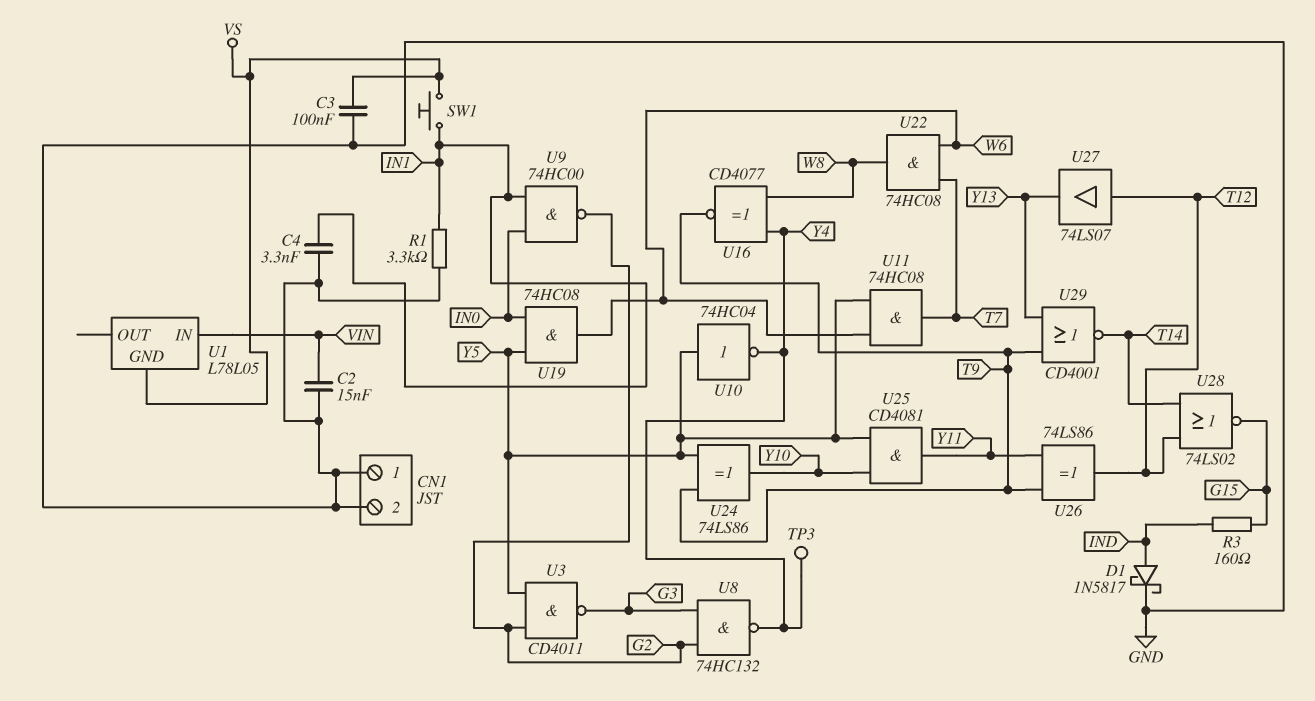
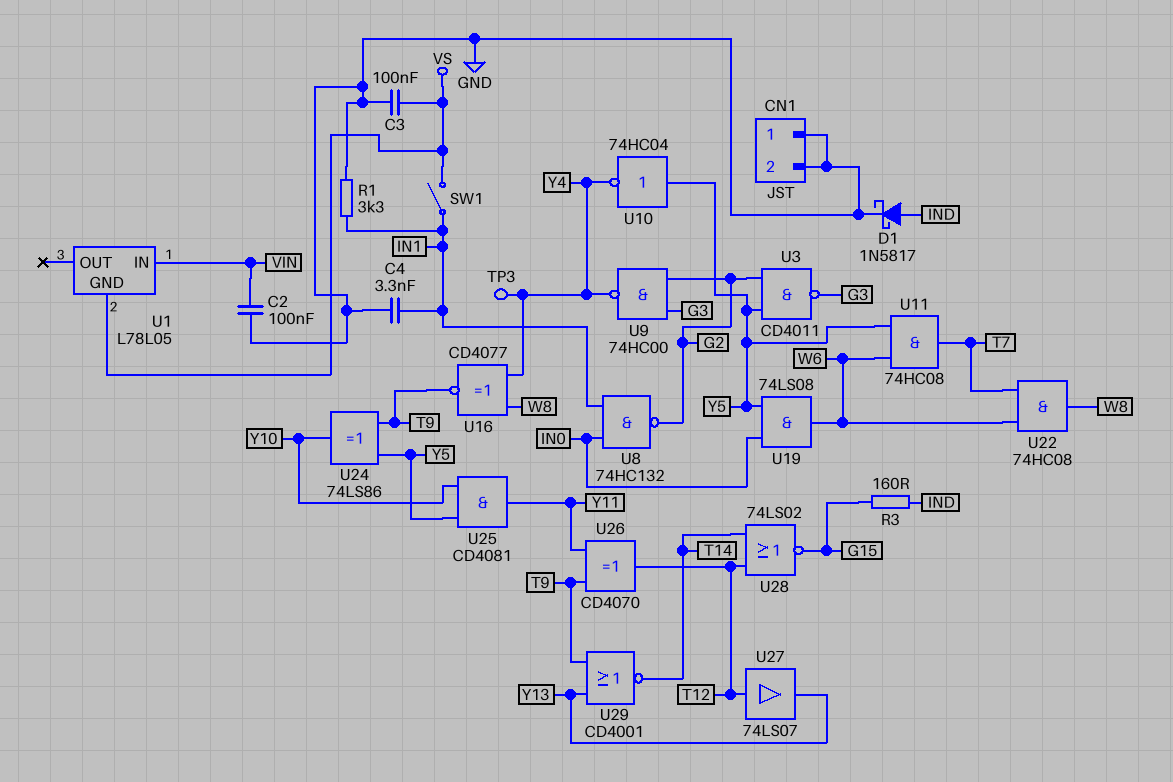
C2: 15nF (GND, VIN) -> 100nF (GND, VIN)
SW1: button (IN1, VS) -> switch (IN1, VS)
U8: NAND 74HC132 (in G2, in G3, out Y4) -> NAND 74HC132 (in IN0, in IN1, out G2)
U9: NAND 74HC00 (in IN0, in IN1, out G2) -> NAND 74HC00 (in G2, in G3, out Y4)
U19: AND 74HC08 (in IN0, in Y5, out W6) -> AND 74LS08 (in IN0, in Y5, out W6)
U26: XOR 74LS86 (in T9, in Y11, out T12) -> XOR CD4070 (in T9, in Y11, out T12)

